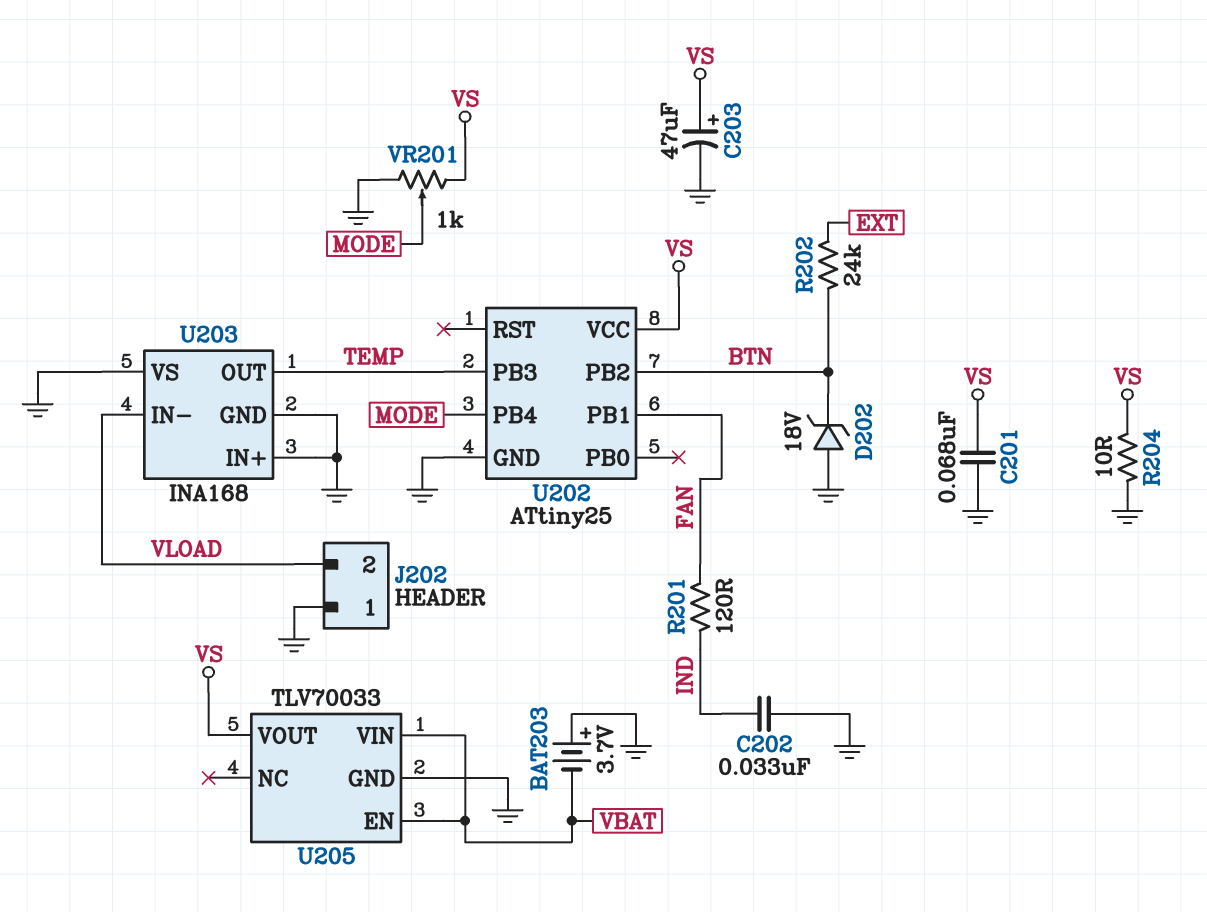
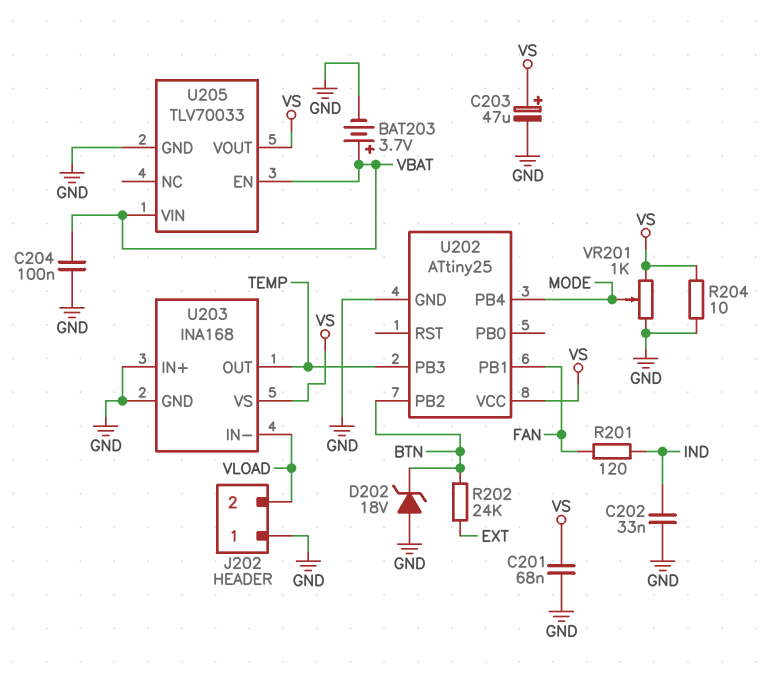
BAT203: 3.7V (plus GND, minus VBAT) -> 3.7V (plus VBAT, minus GND)
C204: none -> 100nF (GND, VBAT)
U203 pin VS: GND -> VS

